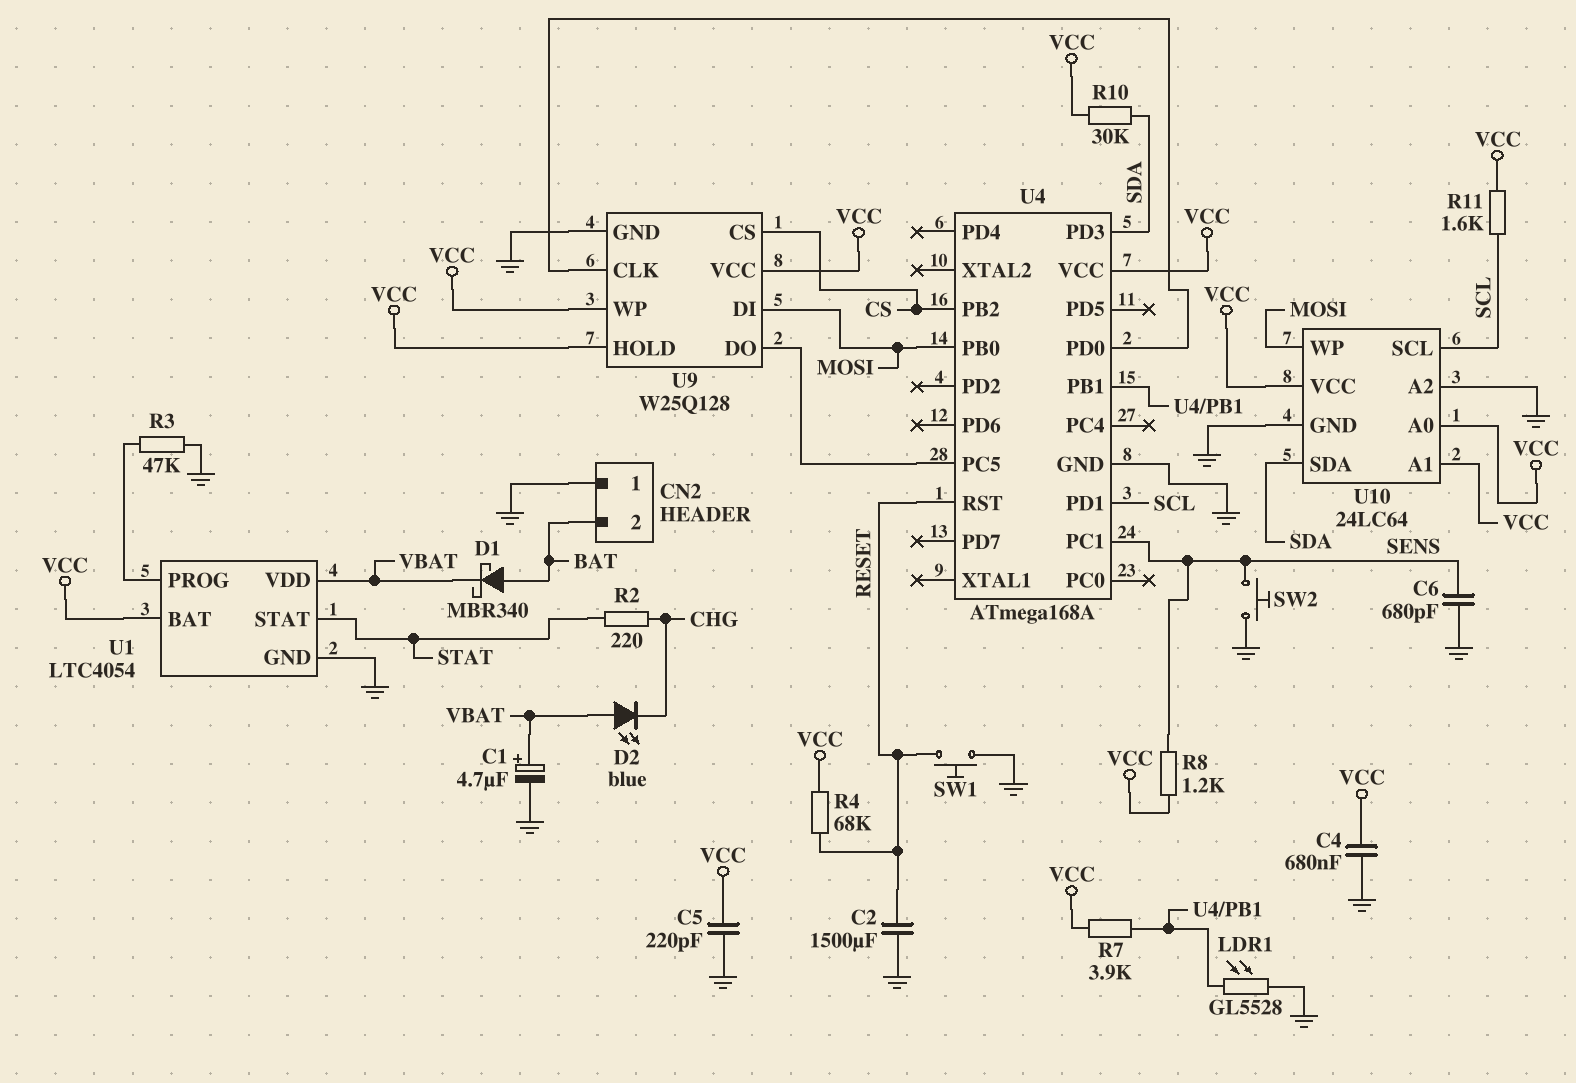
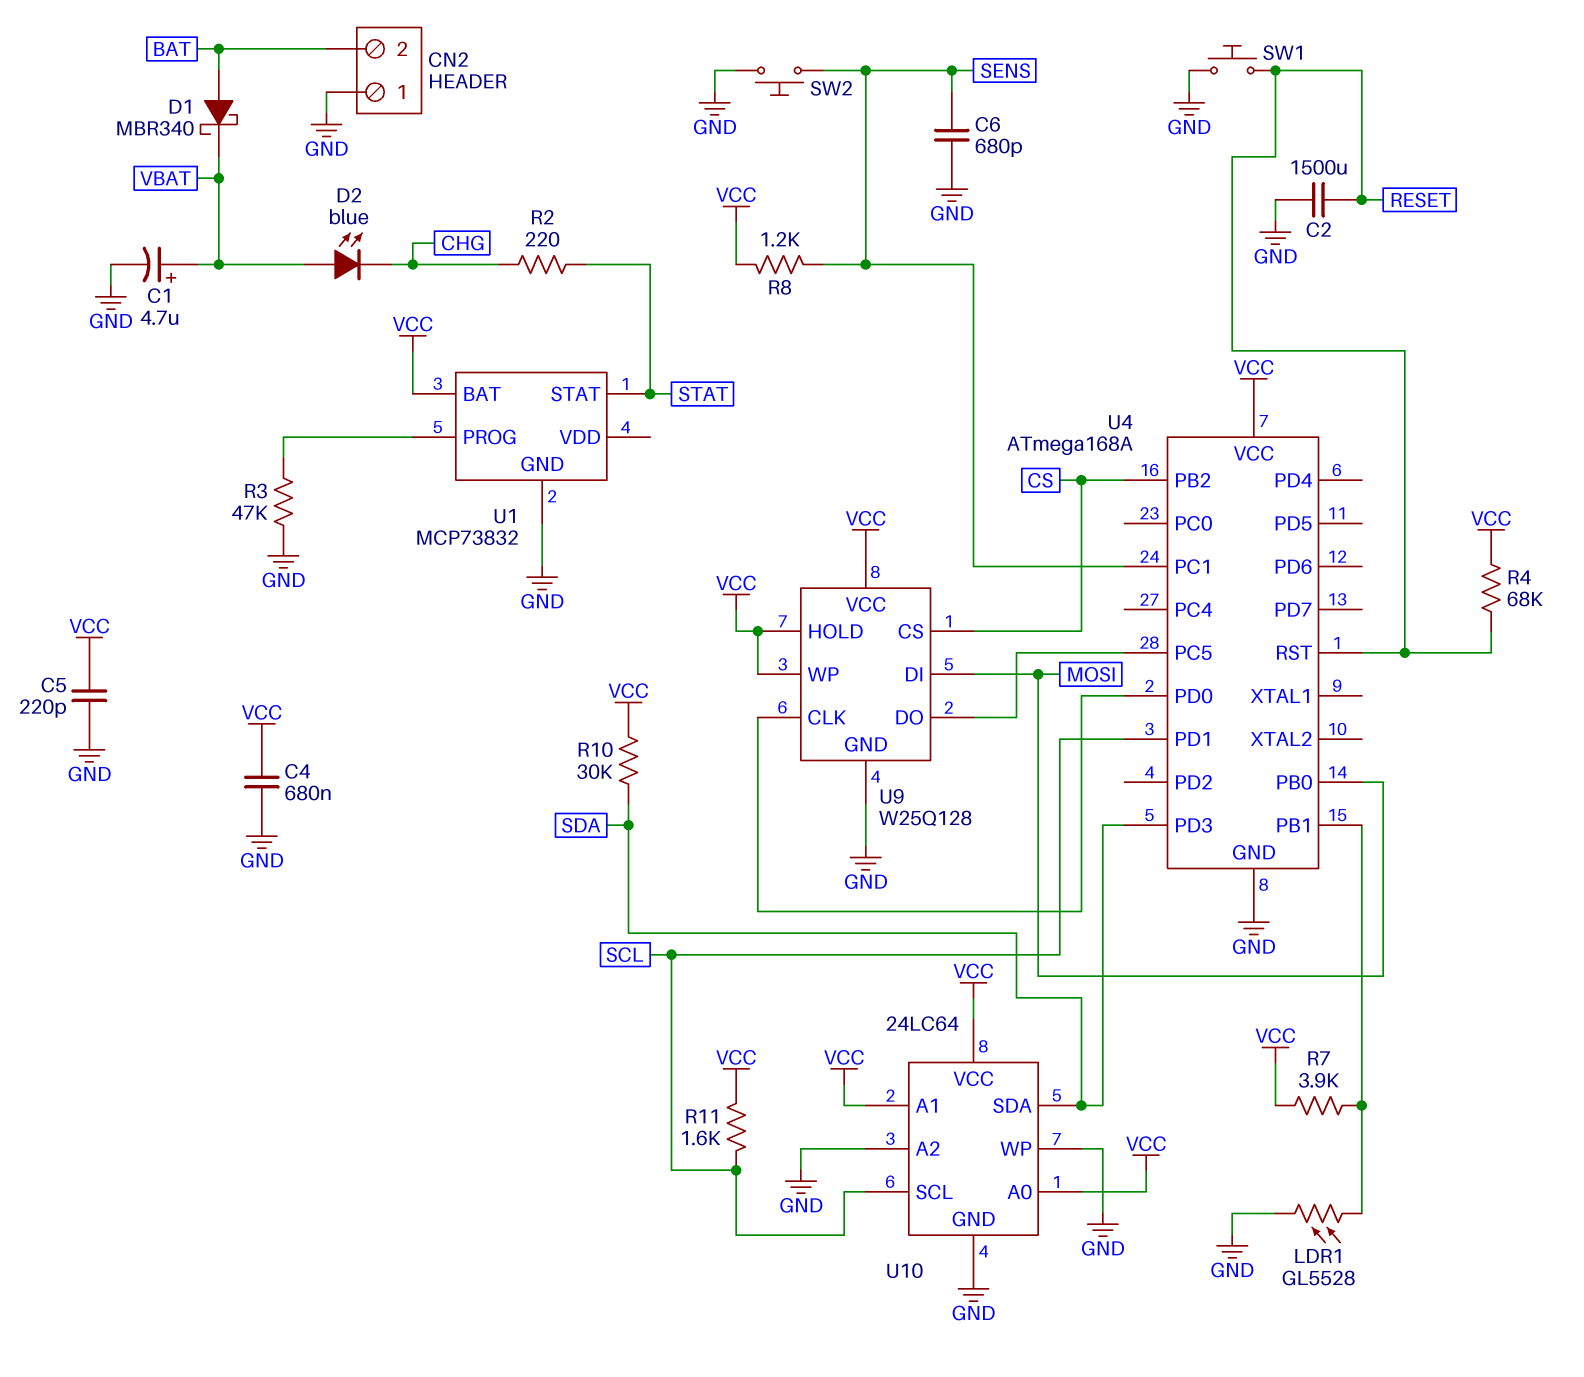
U1: LTC4054 -> MCP73832
U1 pin VDD: VBAT -> none
U10 pin WP: MOSI -> GND

